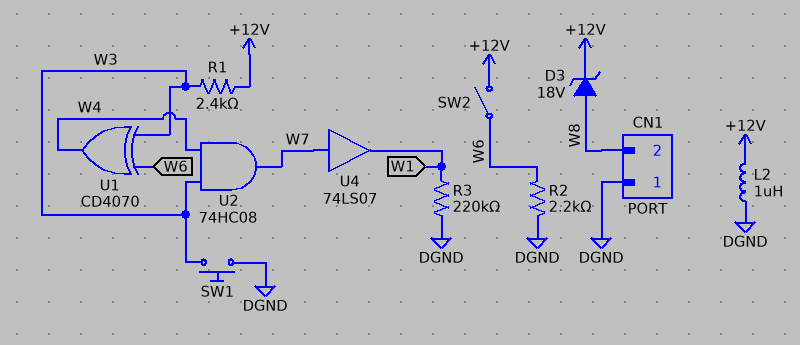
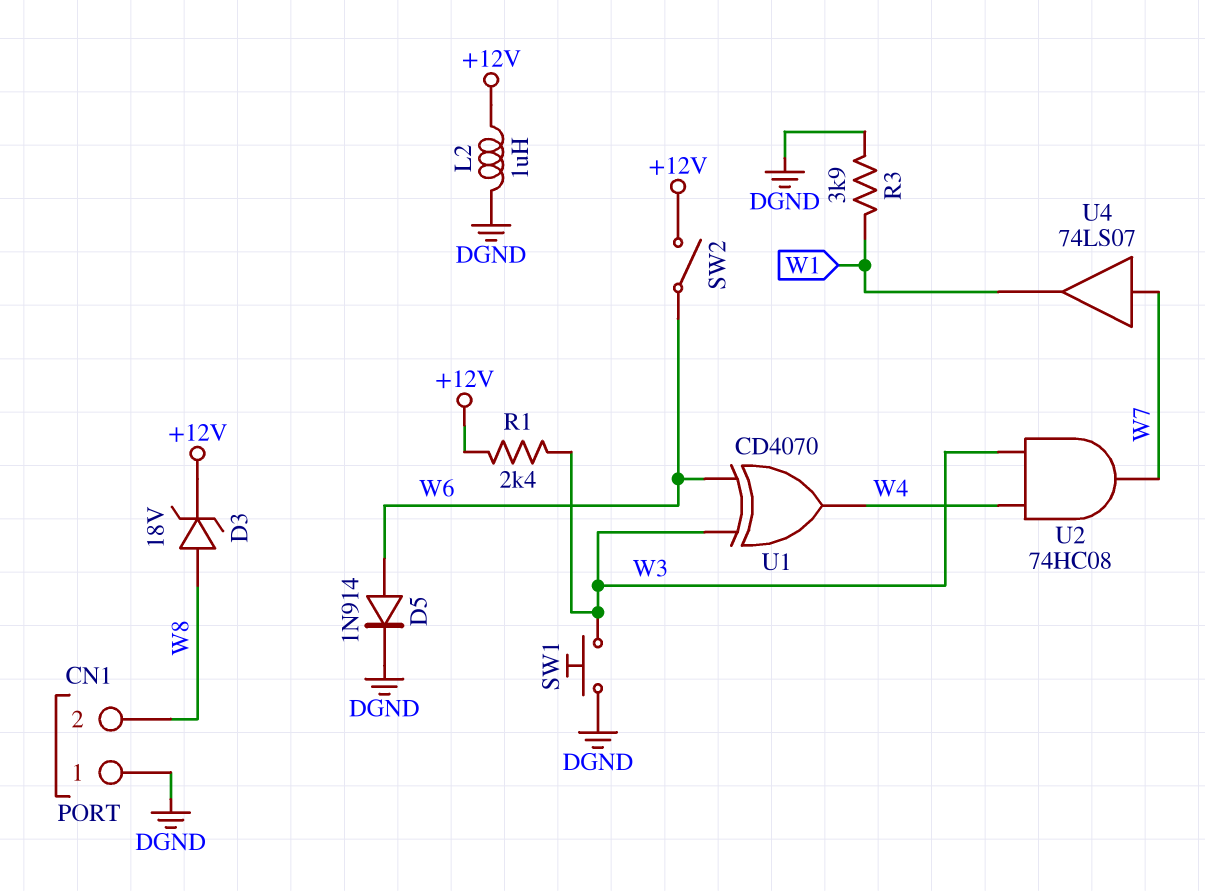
D5: none -> diode 1N914 (A W6, K DGND)
R2: 2.2k (DGND, W6) -> none
R3: 220k (DGND, W1) -> 3.9k (DGND, W1)

